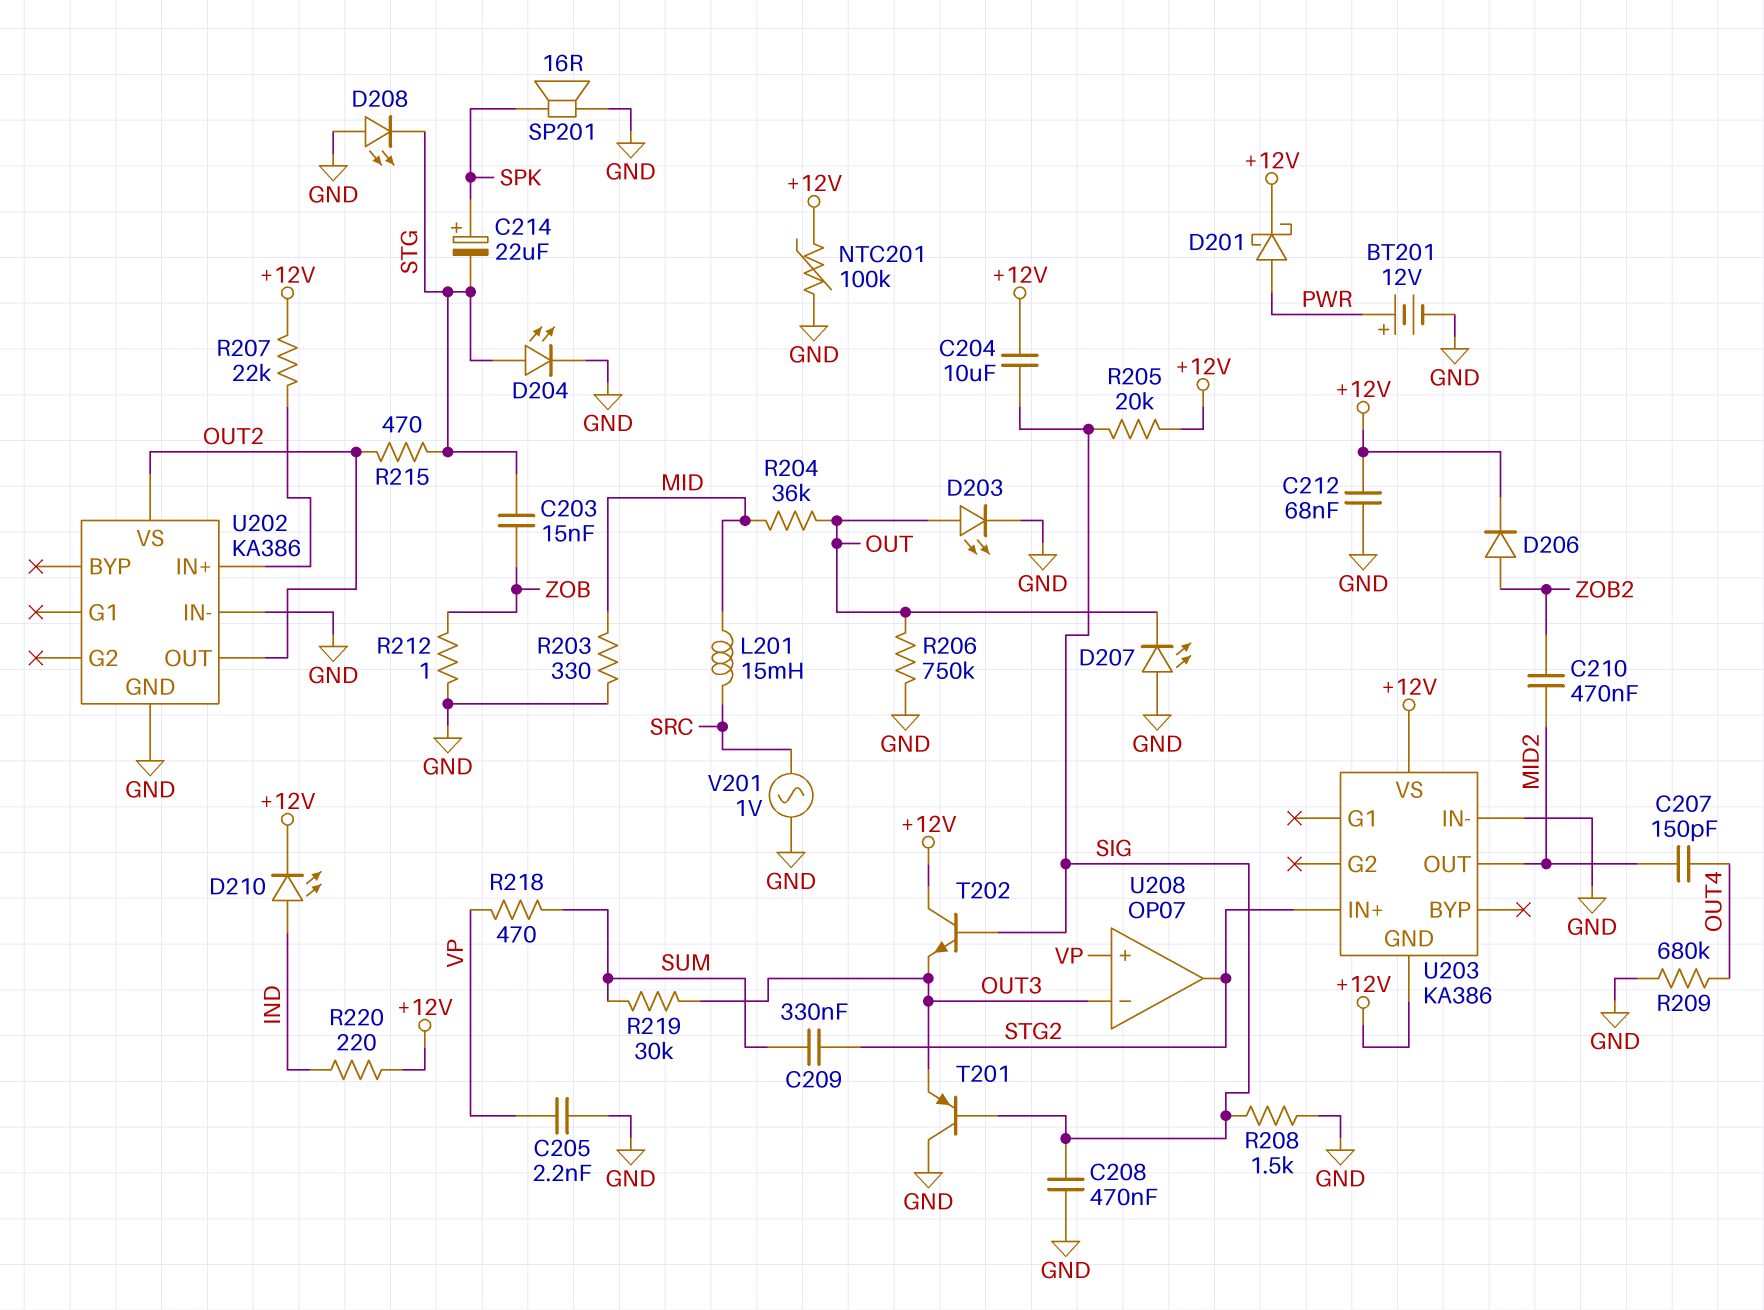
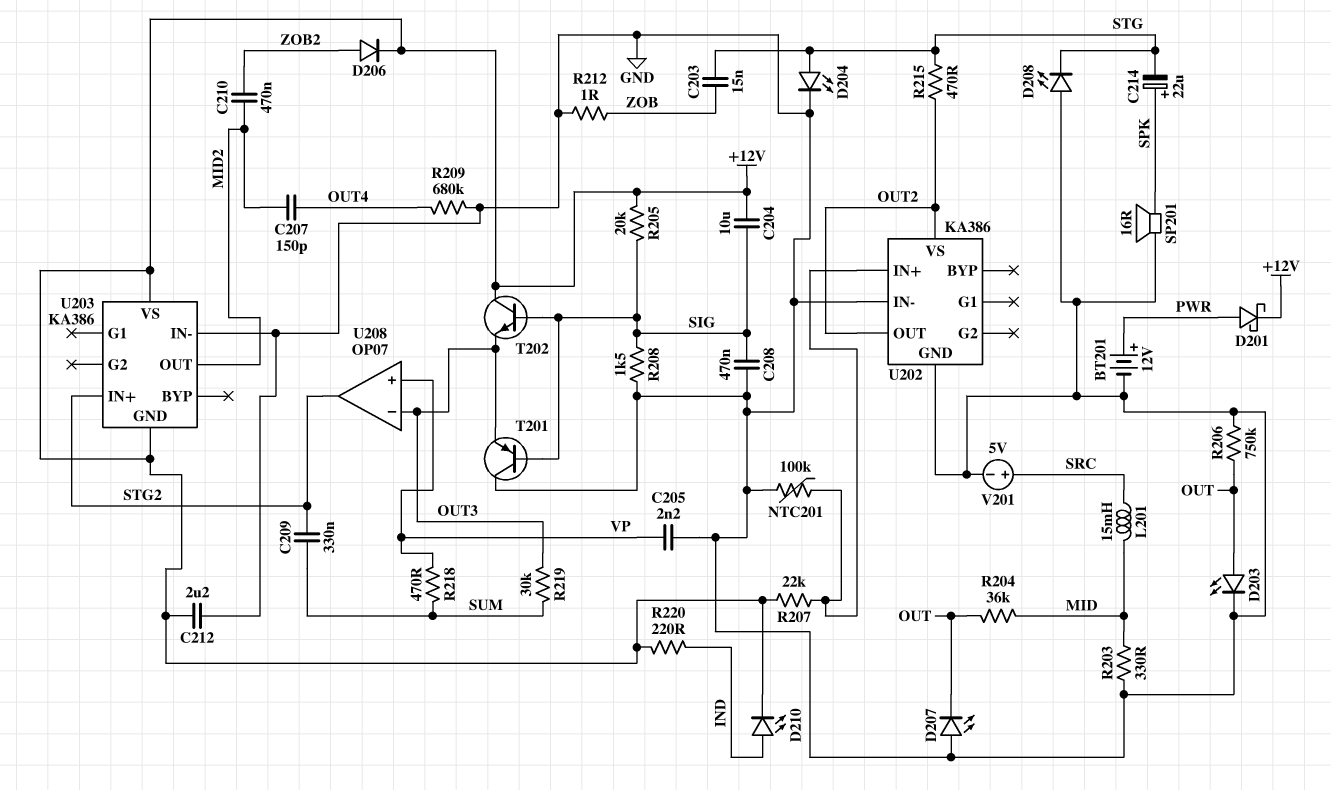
C212: 68nF (+12V, GND) -> 2.2uF (+12V, GND)
NTC201: 100k (+12V, GND) -> 100k (GND, U202/IN+)
V201: AC 1V (GND, SRC) -> 5V (plus SRC, minus GND)

